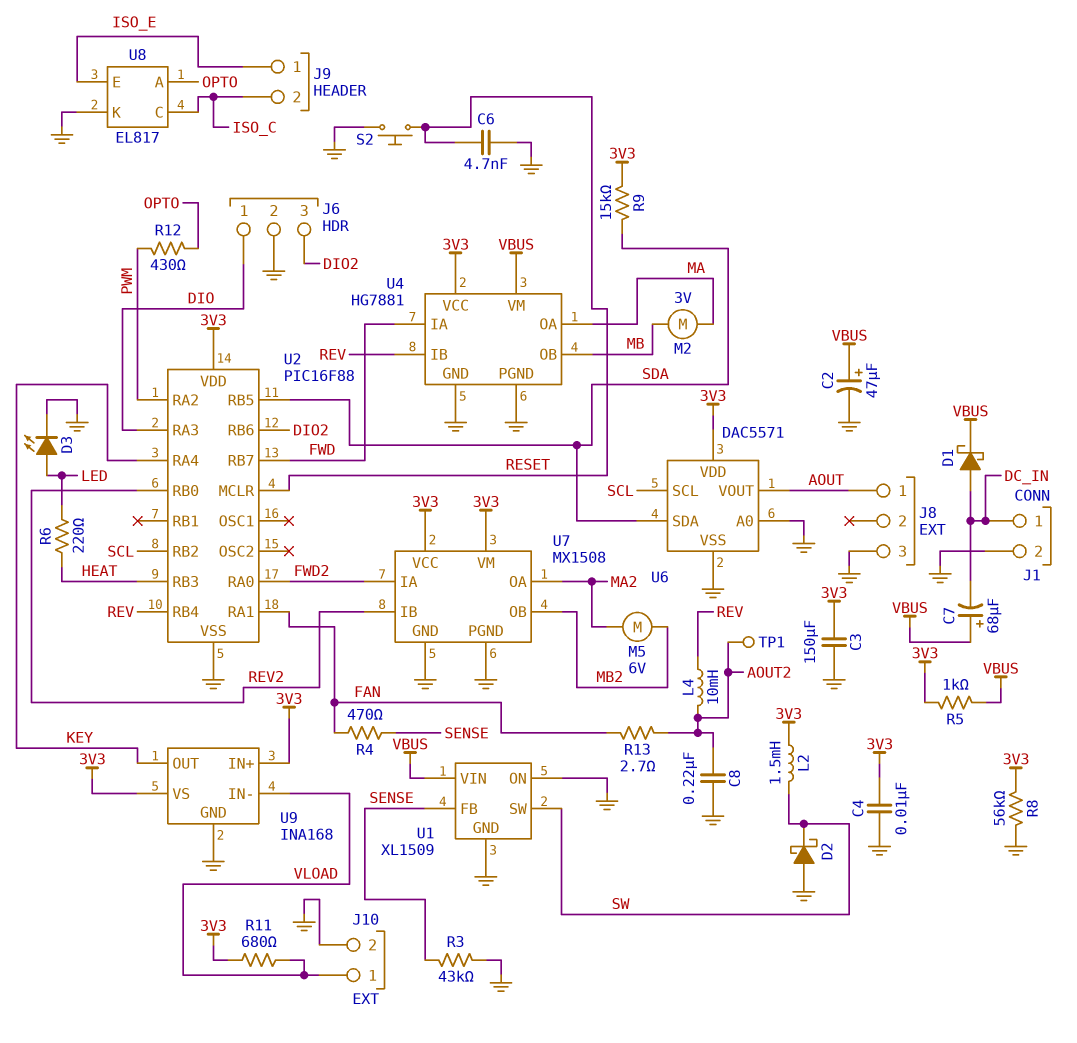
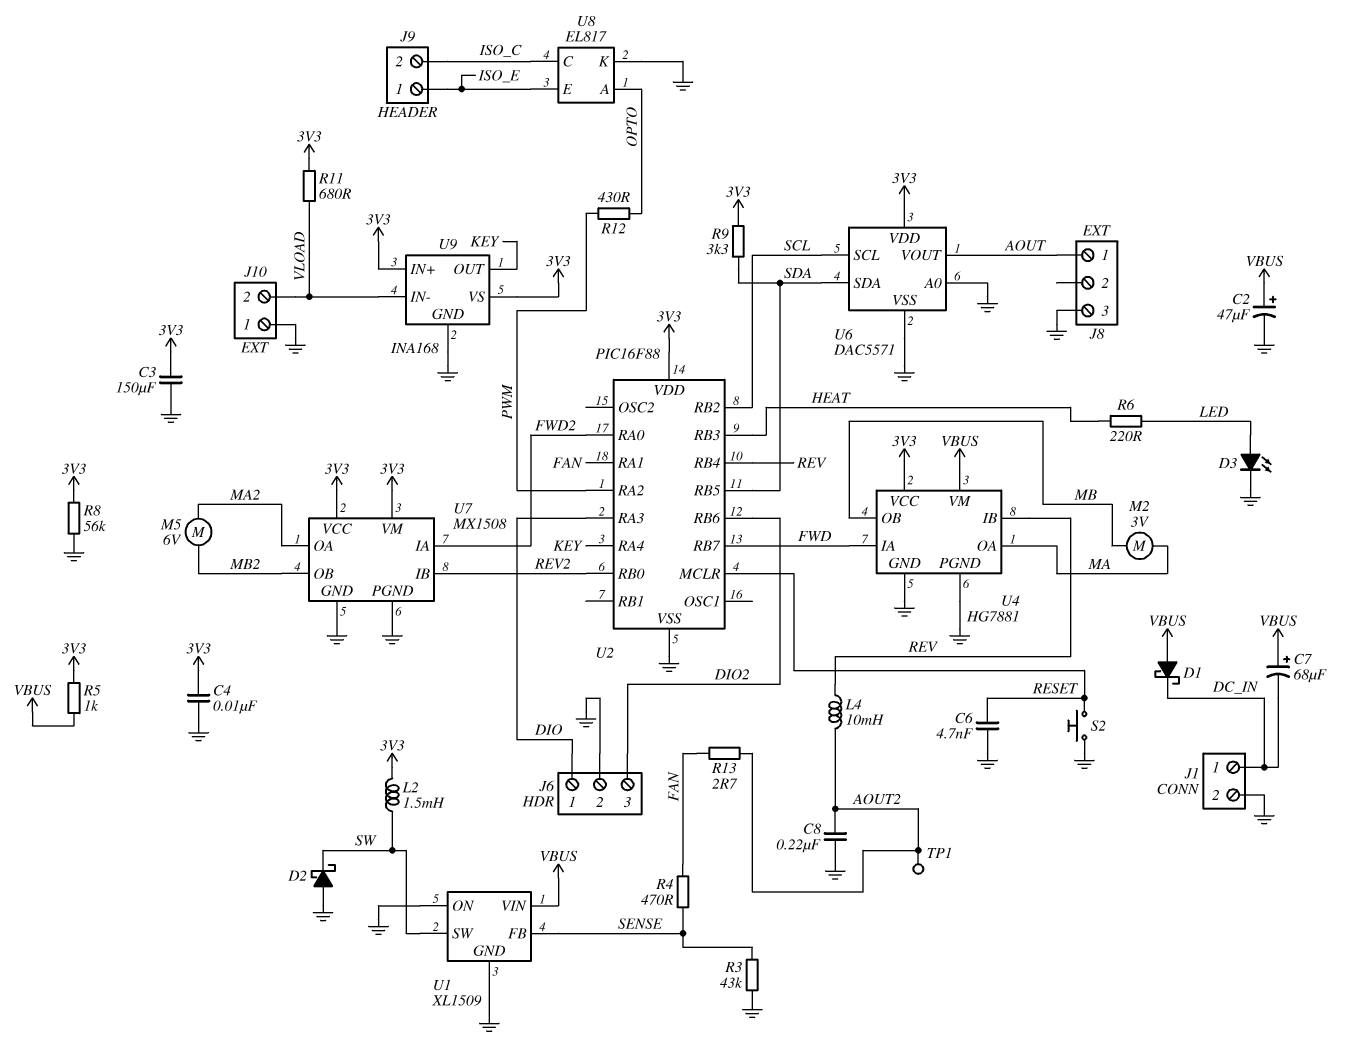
D1: schottky (A DC_IN, K VBUS) -> schottky (A VBUS, K DC_IN)
J10 pin 1: VLOAD -> GND
J10 pin 2: GND -> VLOAD
R9: 15k (3V3, SDA) -> 3.3k (3V3, SDA)

